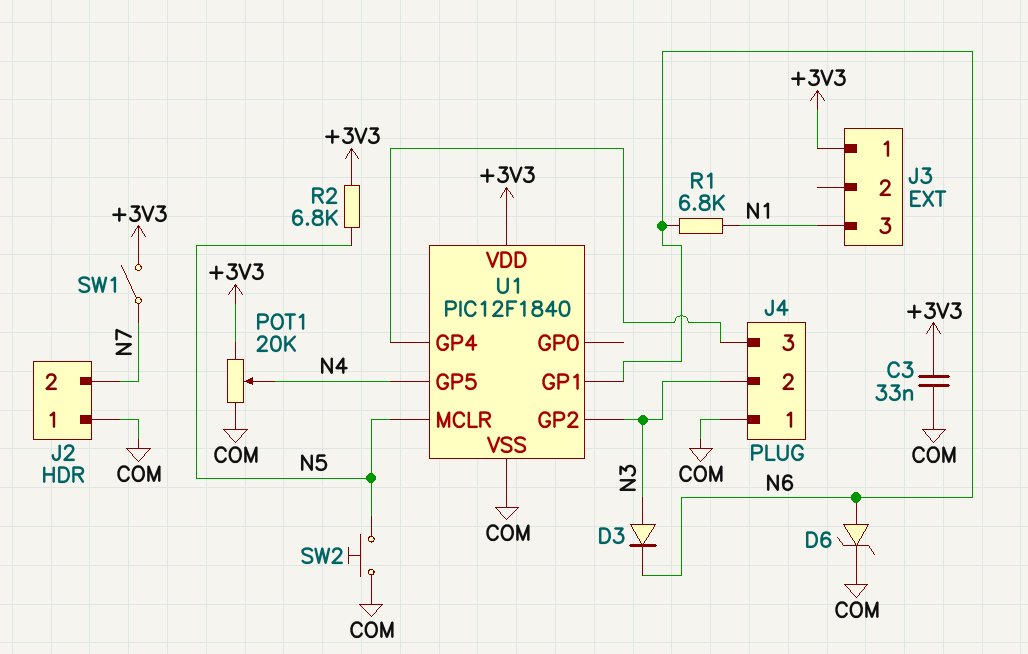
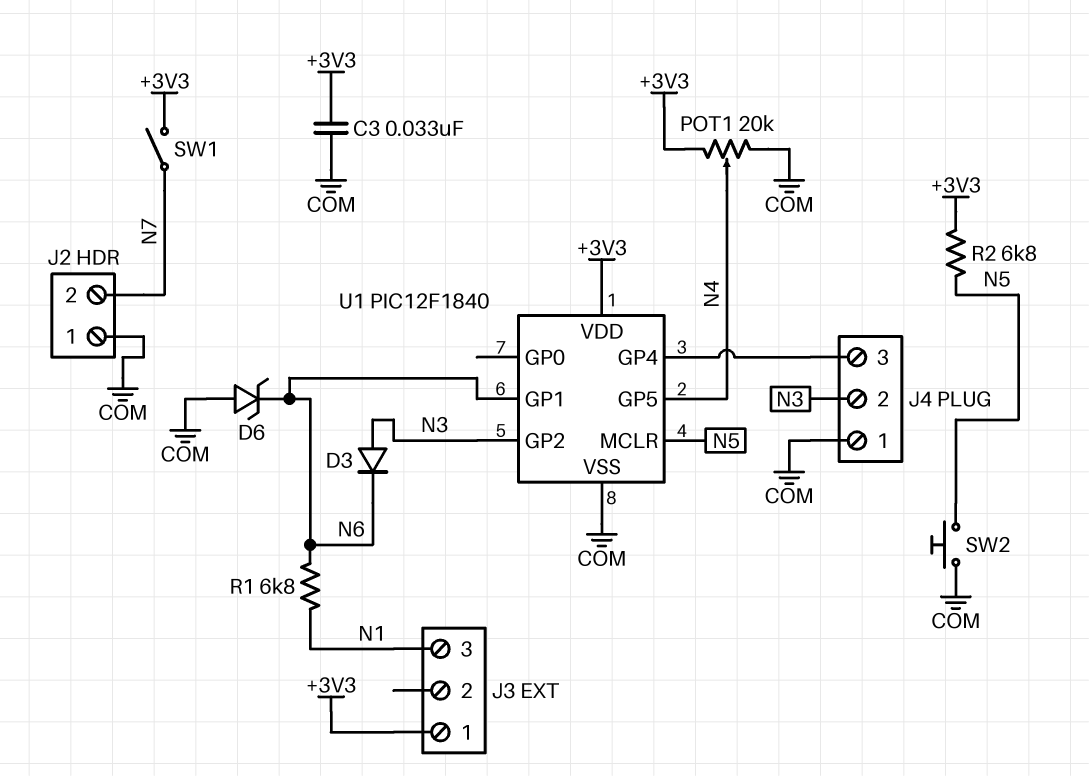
D6: zener (A N6, K COM) -> zener (A COM, K N6)

